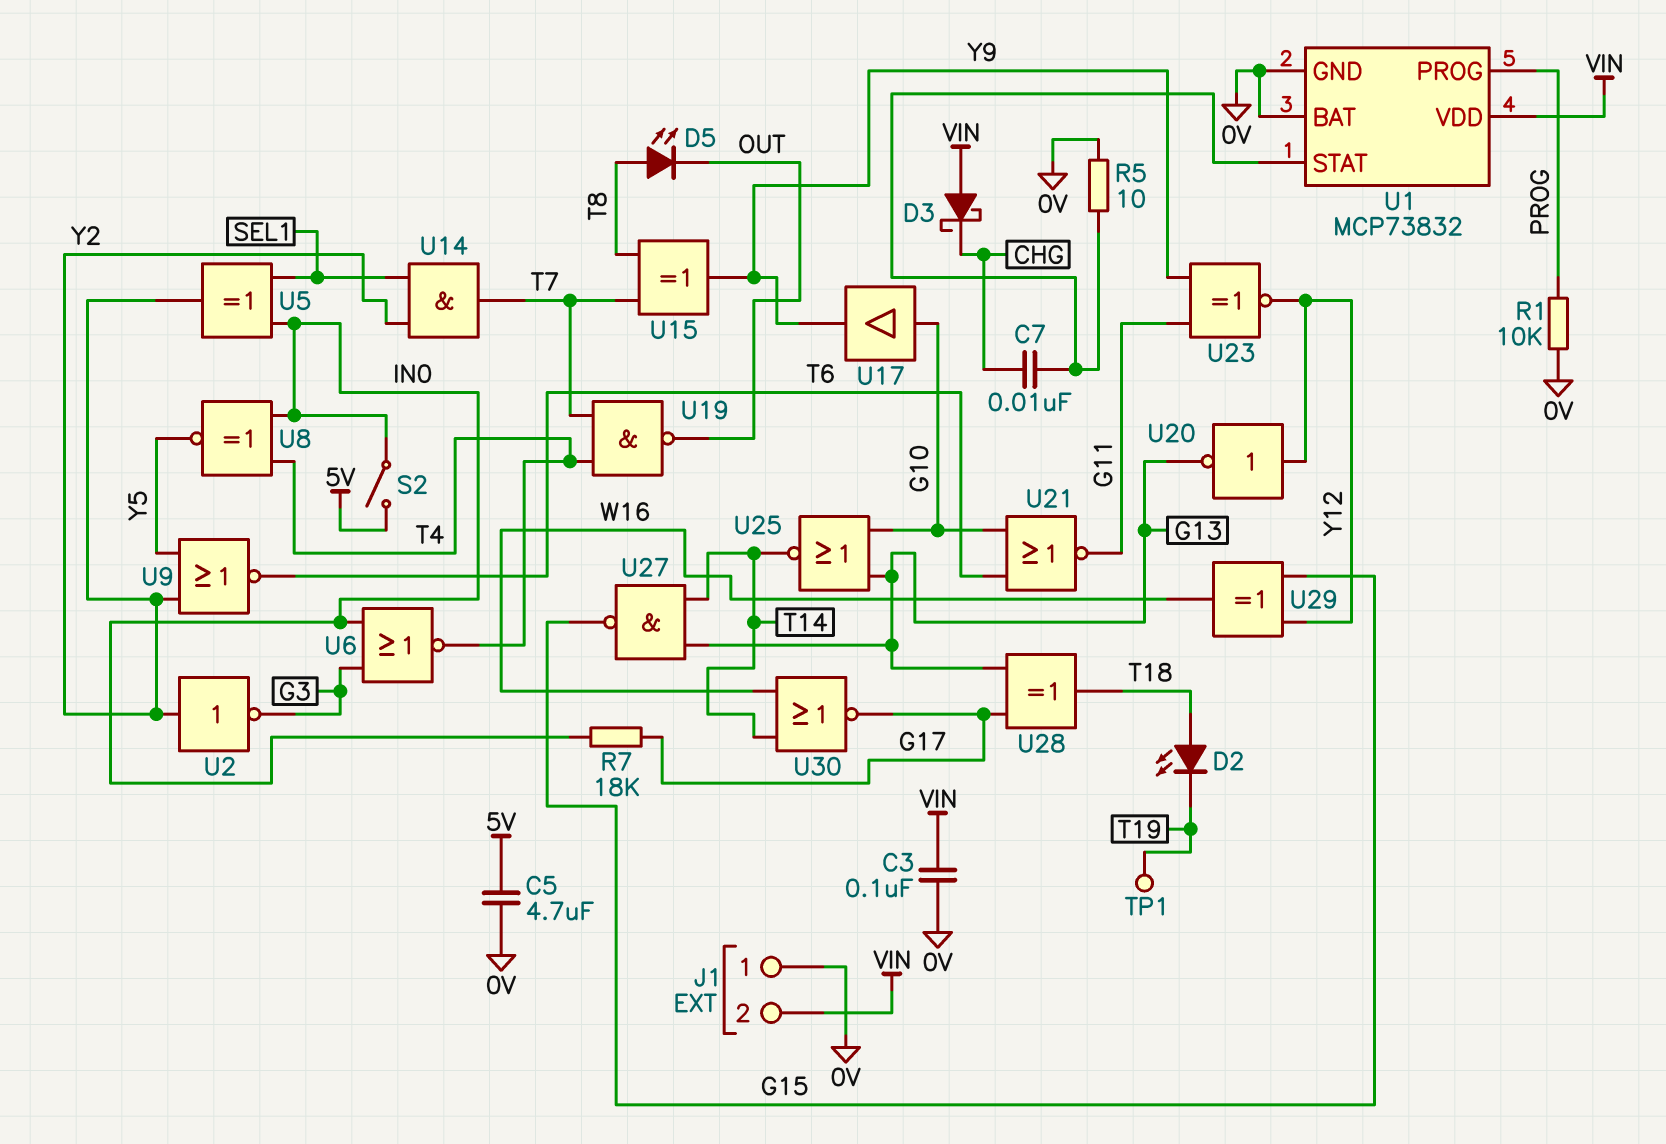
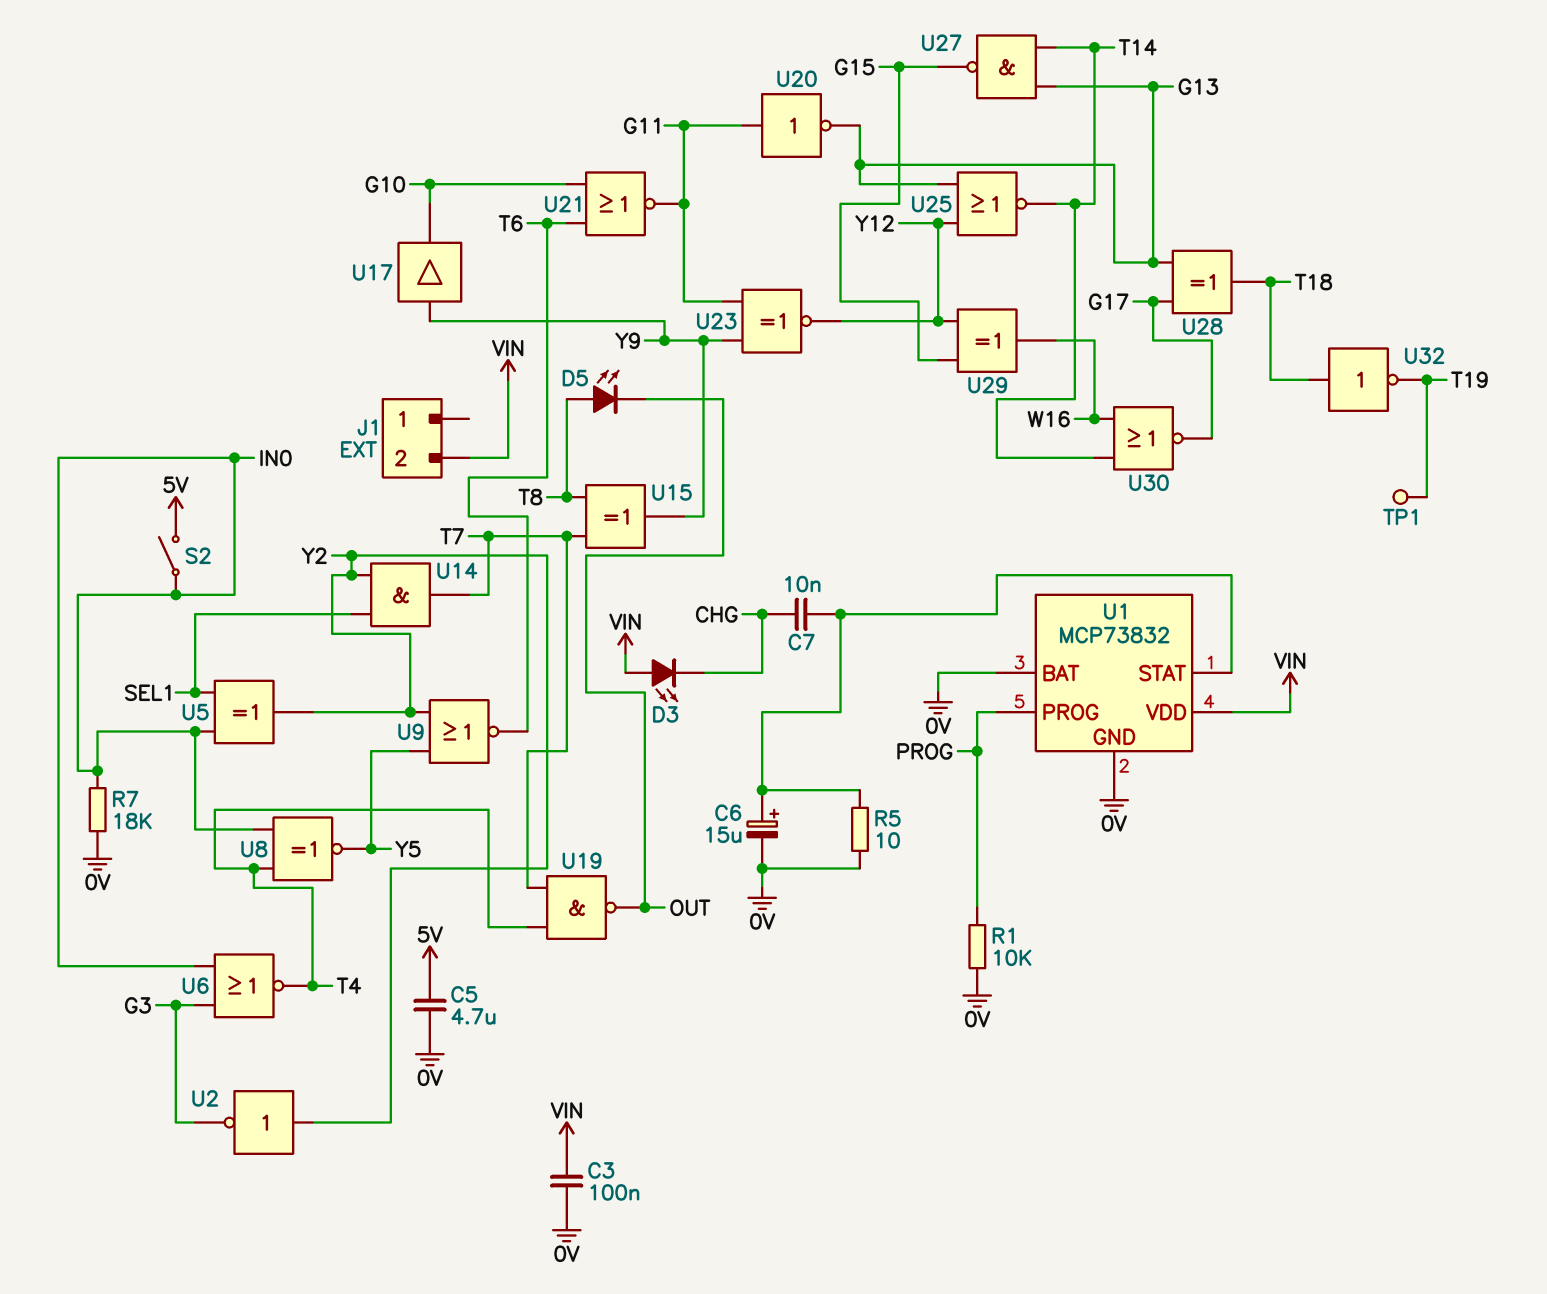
C6: none -> 15uF (plus U1/STAT, minus 0V)
D2: LED (A T18, K T19) -> none
D3: schottky (A VIN, K CHG) -> LED (A VIN, K CHG)
J1 pin 1: 0V -> none
R7: 18k (G17, IN0) -> 18k (0V, IN0)
U17: buffer (in G10, out Y9) -> buffer (in Y9, out G10)
U20: NOT (in Y12, out G13) -> NOT (in G11, out G13)
U25: NOR (in G10, in G13, out T14) -> NOR (in G13, in Y12, out T14)
U32: none -> NOT (in T18, out T19)

